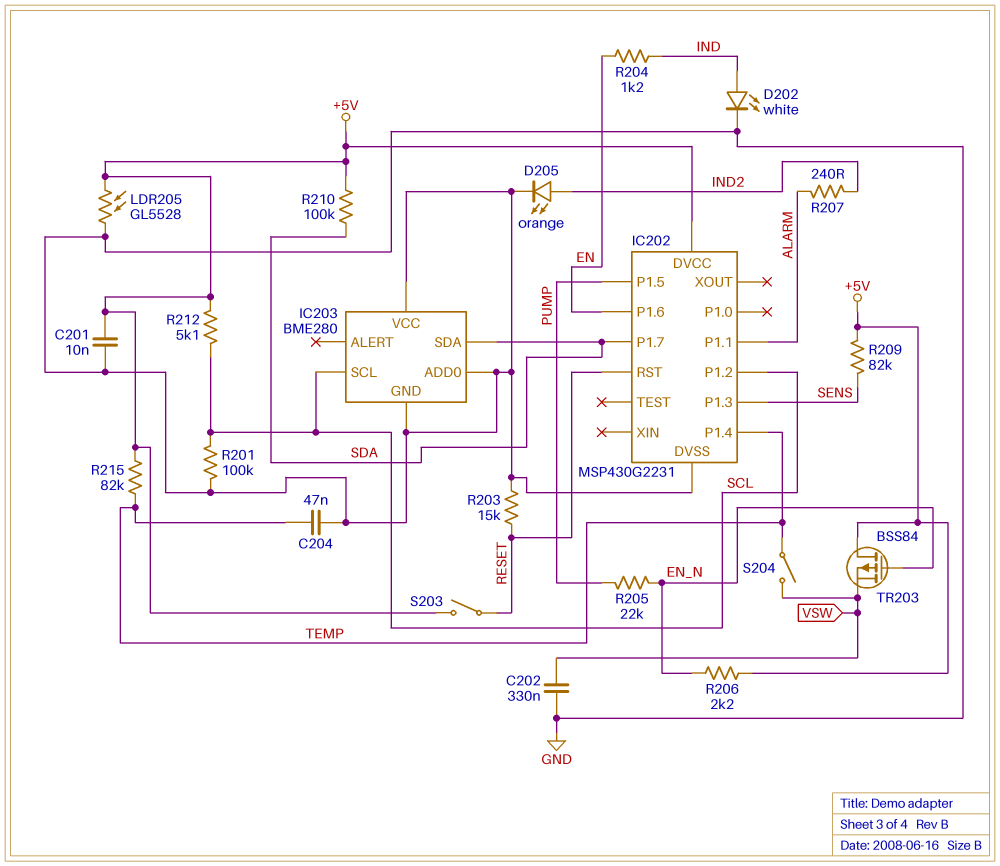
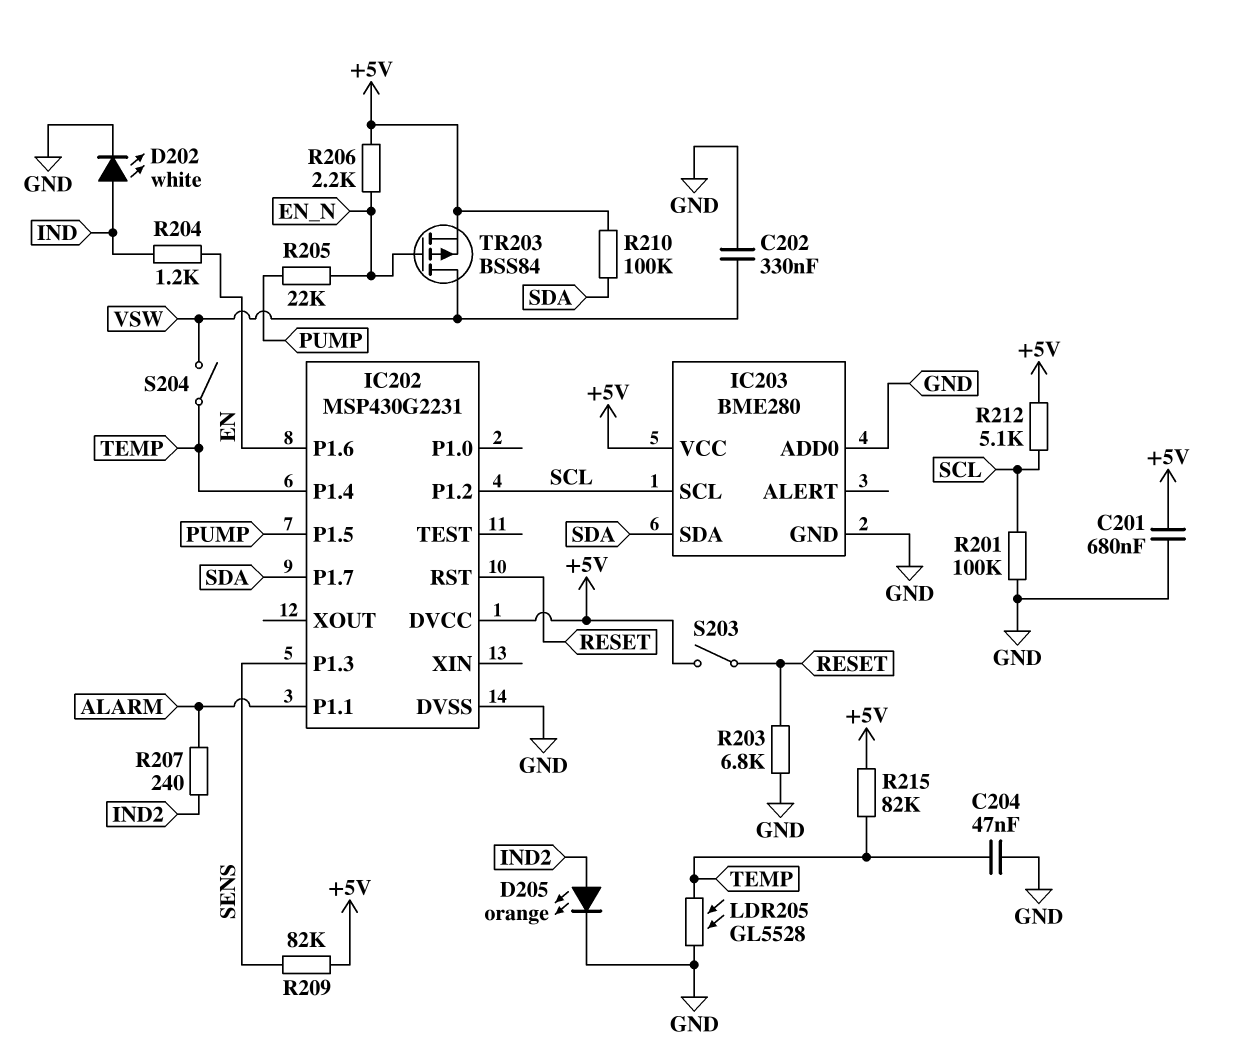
C201: 10nF (+5V, GND) -> 680nF (+5V, GND)
IC203 pin VCC: GND -> +5V
LDR205: GL5528 (+5V, GND) -> GL5528 (GND, TEMP)
R203: 15k (GND, RESET) -> 6.8k (GND, RESET)
TR203: PMOS BSS84 (G EN_N, D +5V, S VSW) -> PMOS BSS84 (G EN_N, D VSW, S +5V)

